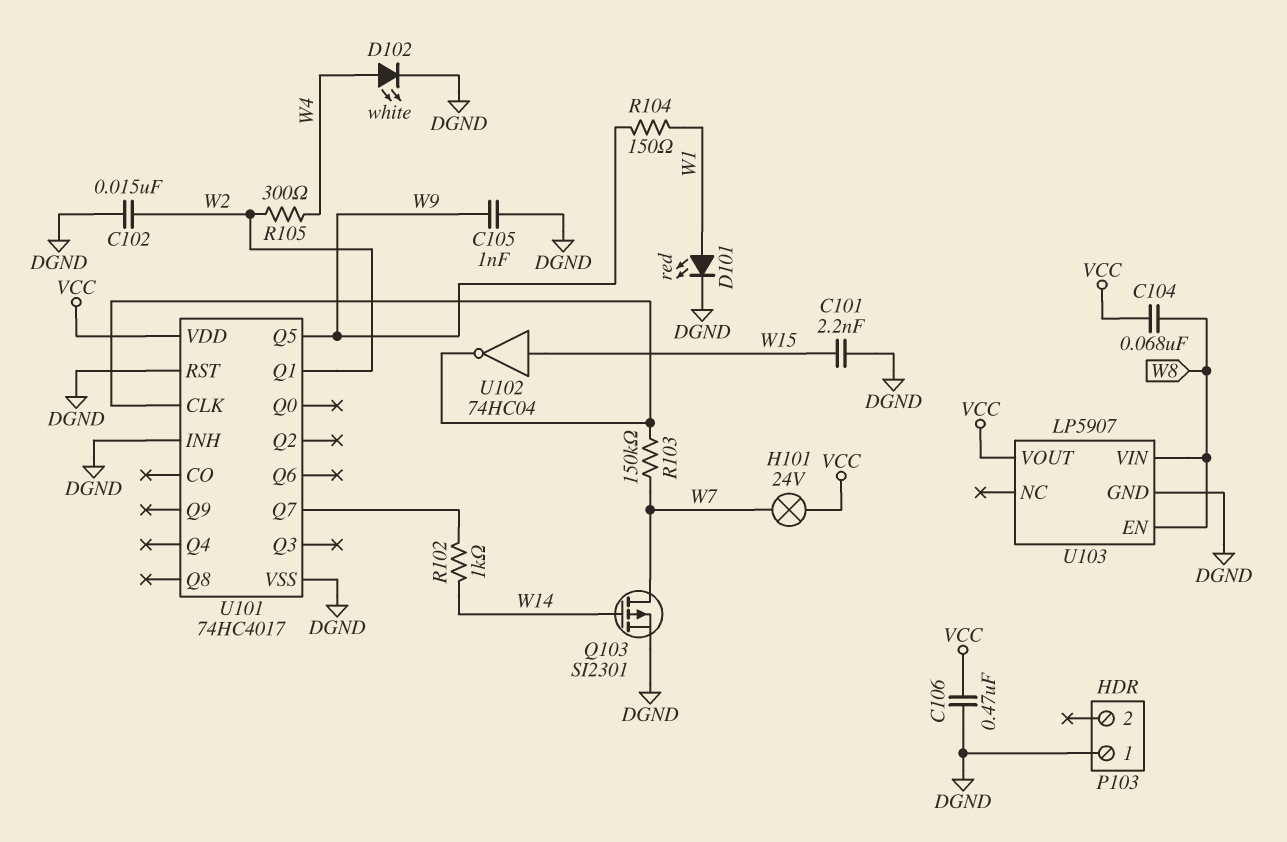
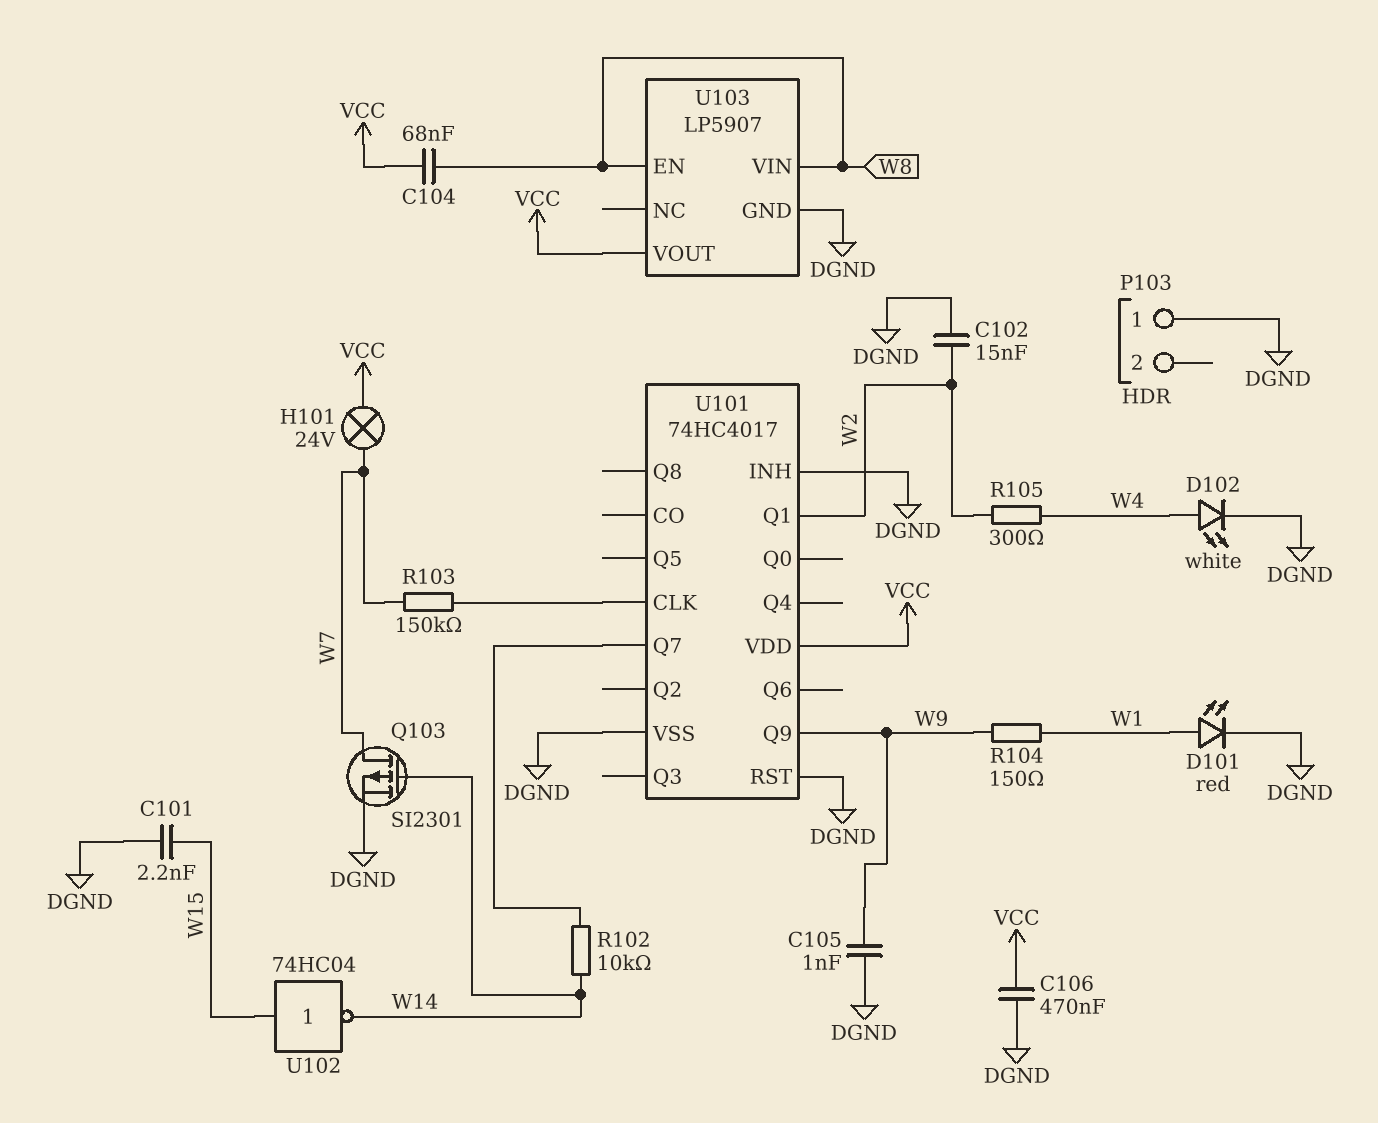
R102: 1k (U101/Q7, W14) -> 10k (U101/Q7, W14)
U101 pin Q5: W9 -> none
U101 pin Q9: none -> W9
U102: NOT 74HC04 (in W15, out U101/CLK) -> NOT 74HC04 (in W15, out W14)

